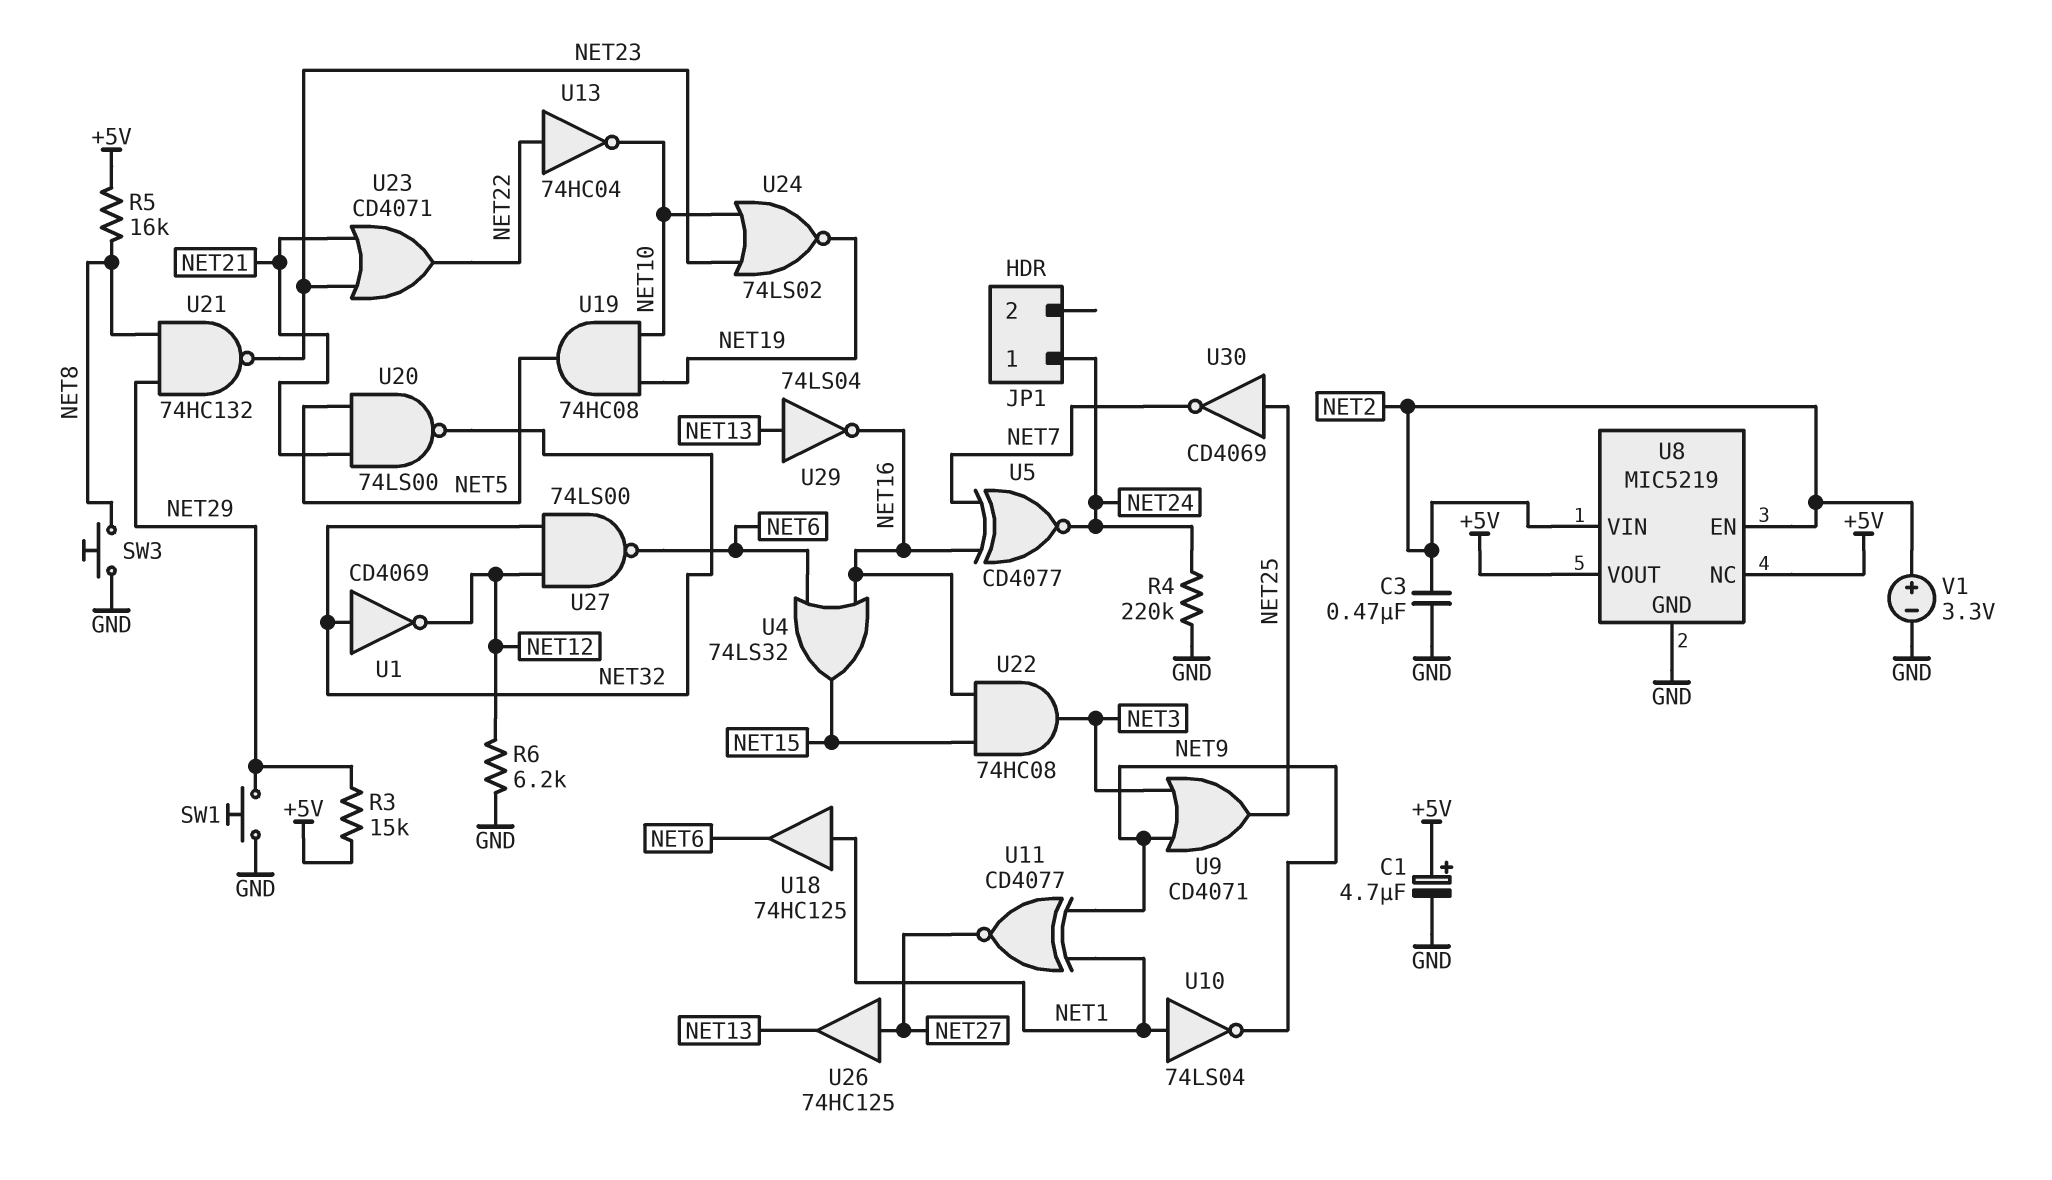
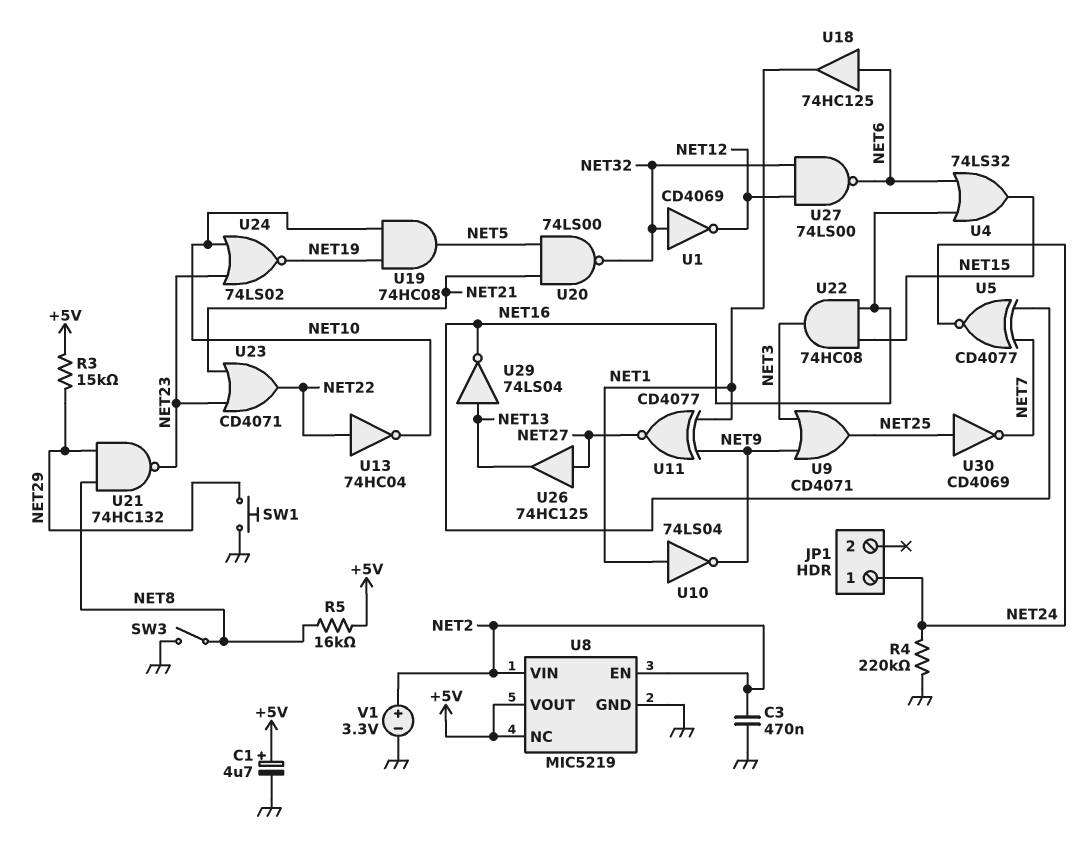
R6: 6.2k (GND, NET12) -> none
SW3: button (GND, NET8) -> switch (GND, NET8)
U18: buffer 74HC125 (in NET1, out NET6) -> buffer 74HC125 (in NET6, out NET1)

